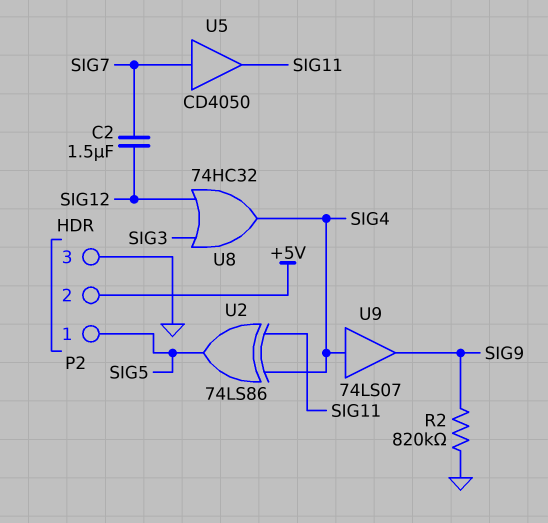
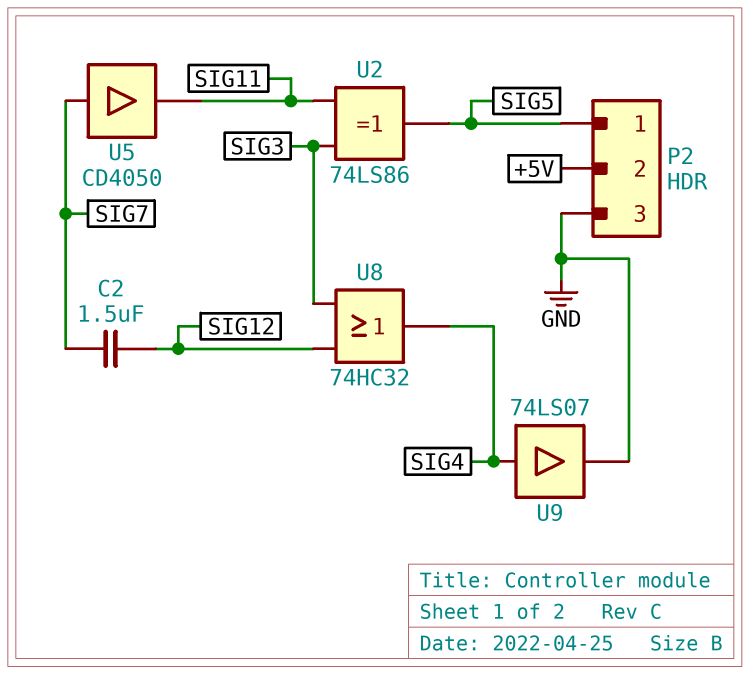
R2: 820k (GND, SIG9) -> none
U2: XOR 74LS86 (in SIG4, in SIG11, out SIG5) -> XOR 74LS86 (in SIG3, in SIG11, out SIG5)
U9: buffer 74LS07 (in SIG4, out SIG9) -> buffer 74LS07 (in SIG4, out GND)

